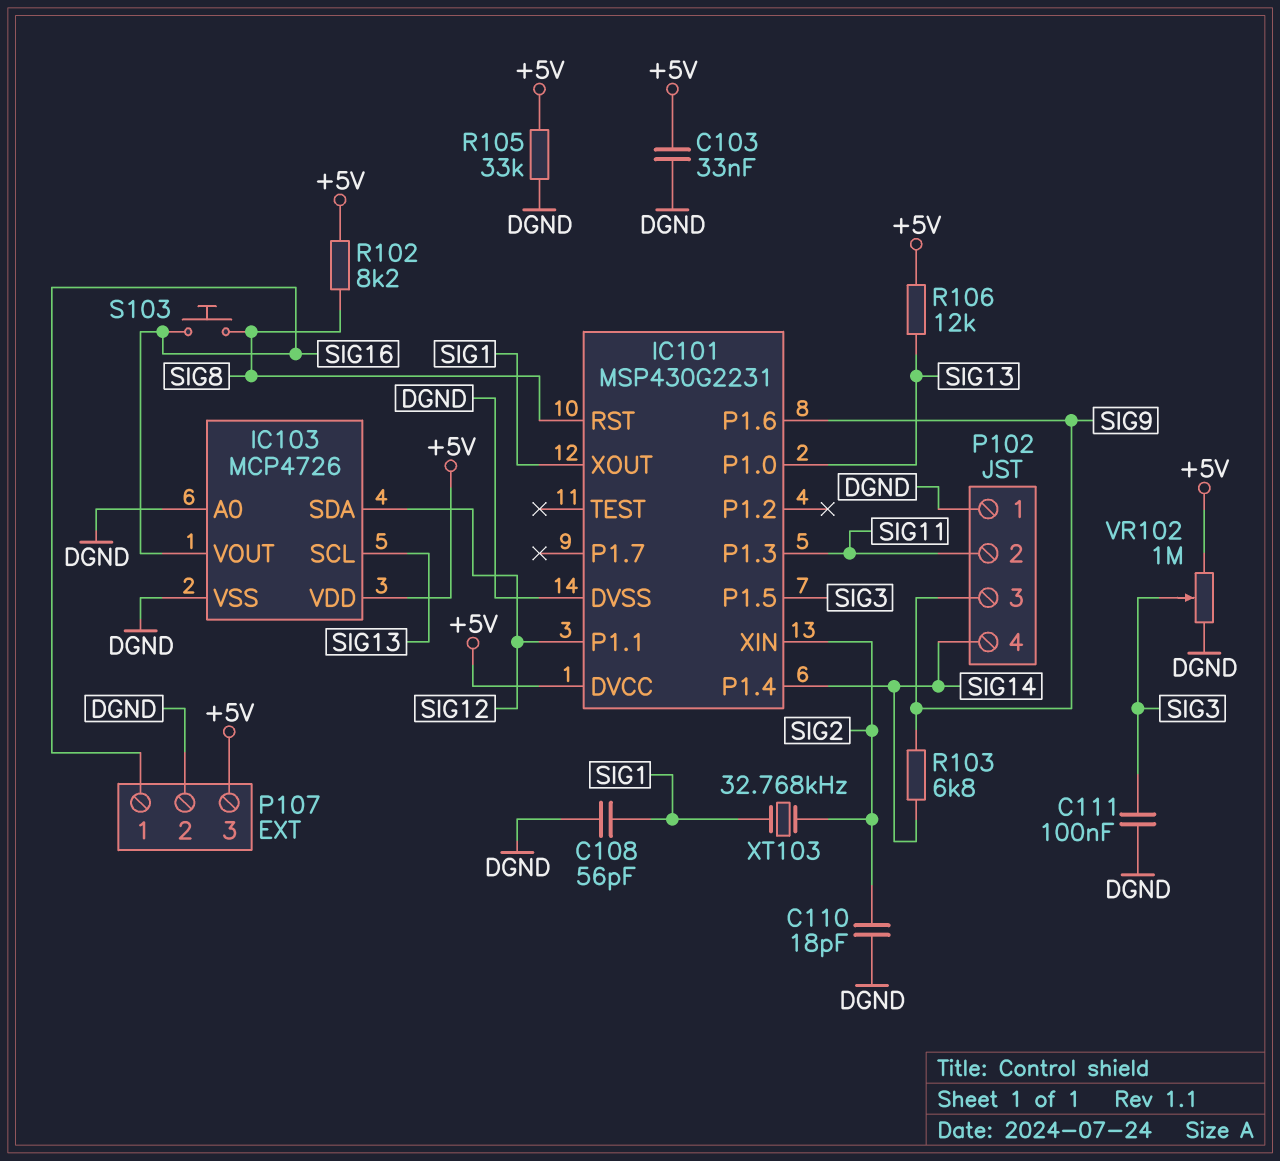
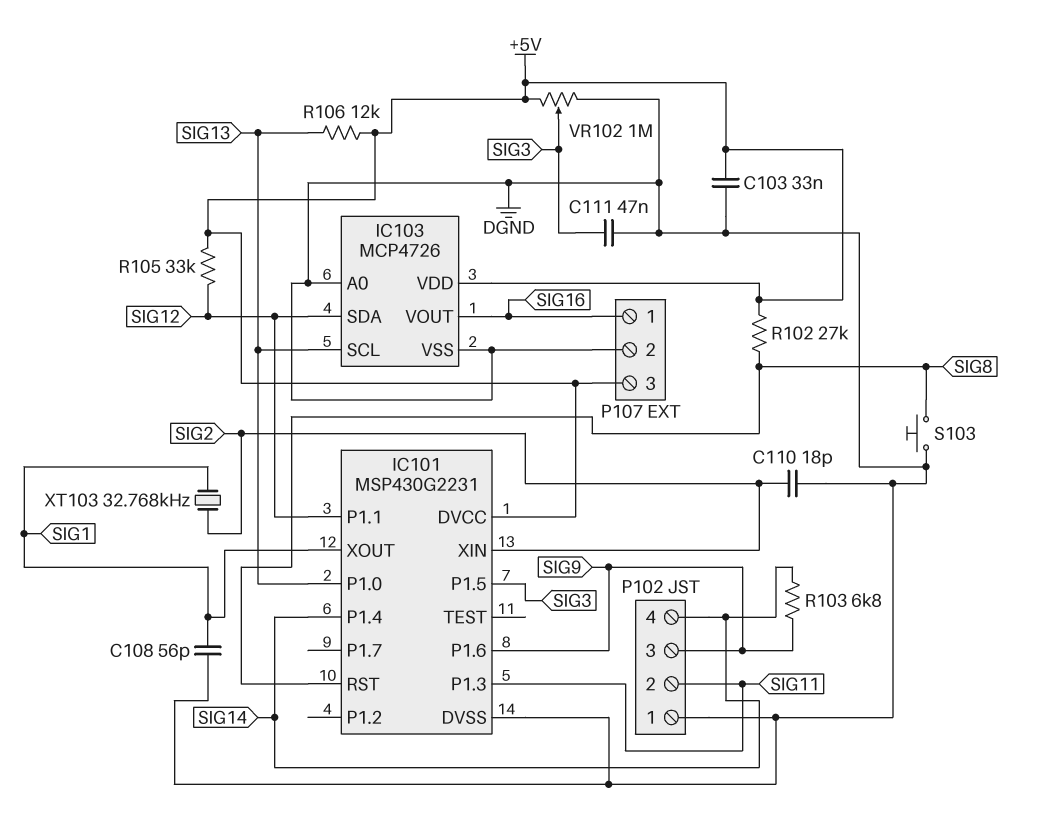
C111: 100nF (DGND, SIG3) -> 47nF (DGND, SIG3)
R102: 8.2k (+5V, SIG8) -> 27k (+5V, SIG8)
R105: 33k (+5V, DGND) -> 33k (+5V, SIG12)
S103: button (SIG8, SIG16) -> button (DGND, SIG8)

